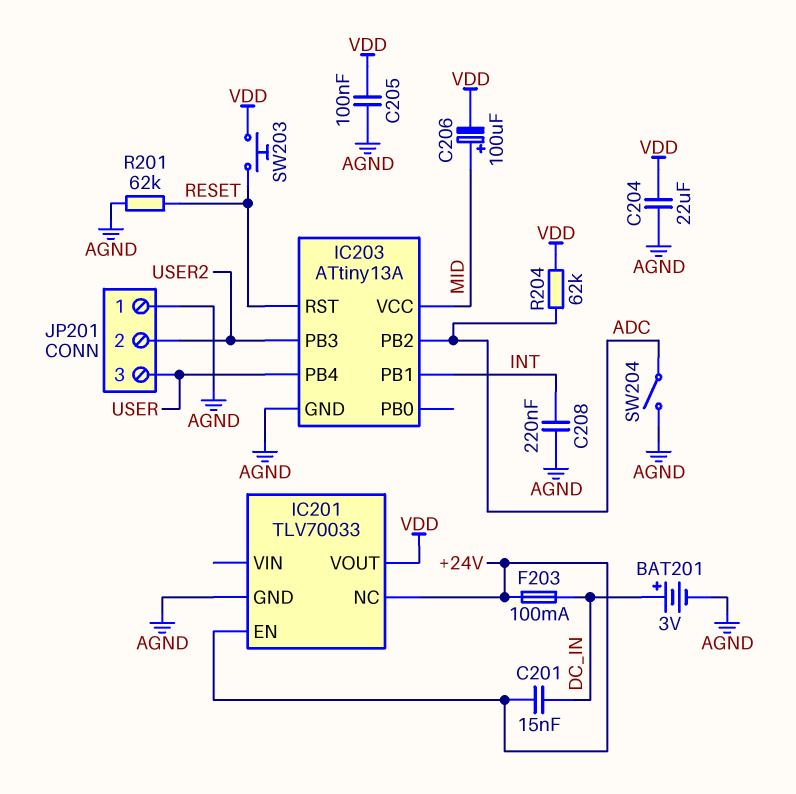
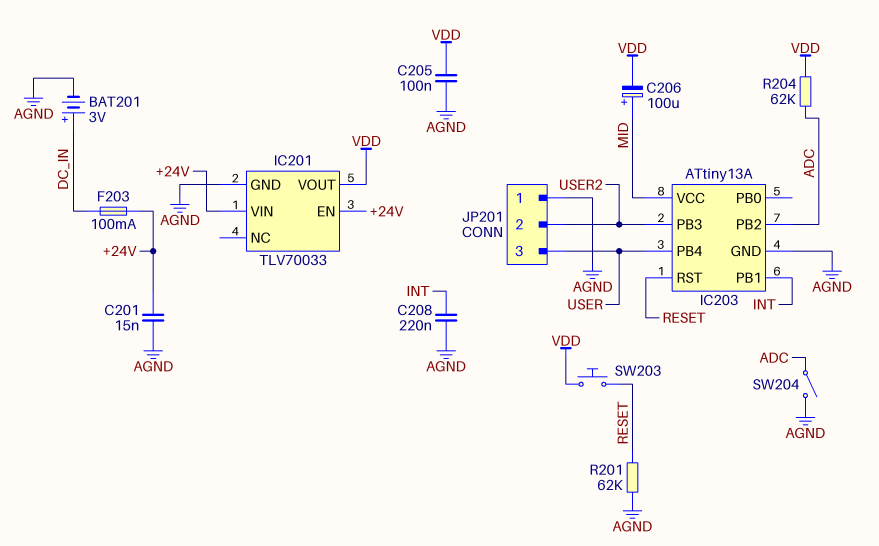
C201: 15nF (+24V, DC_IN) -> 15nF (+24V, AGND)
C204: 22uF (AGND, VDD) -> none
IC201 pin NC: +24V -> none
IC201 pin VIN: none -> +24V

